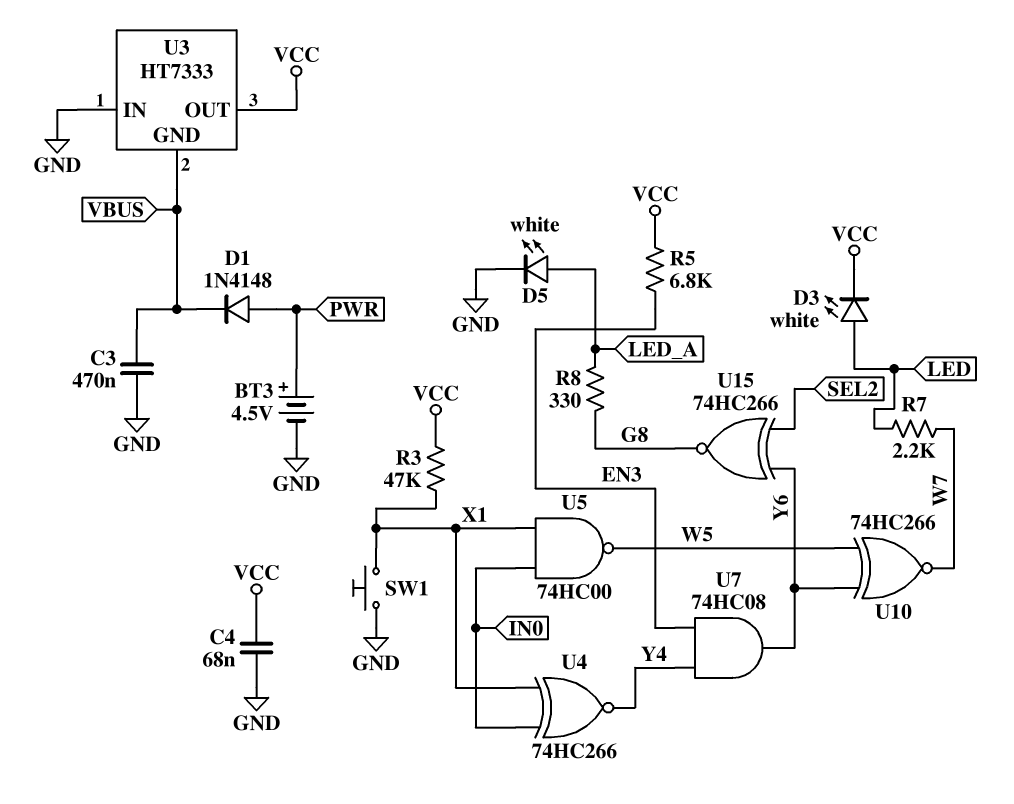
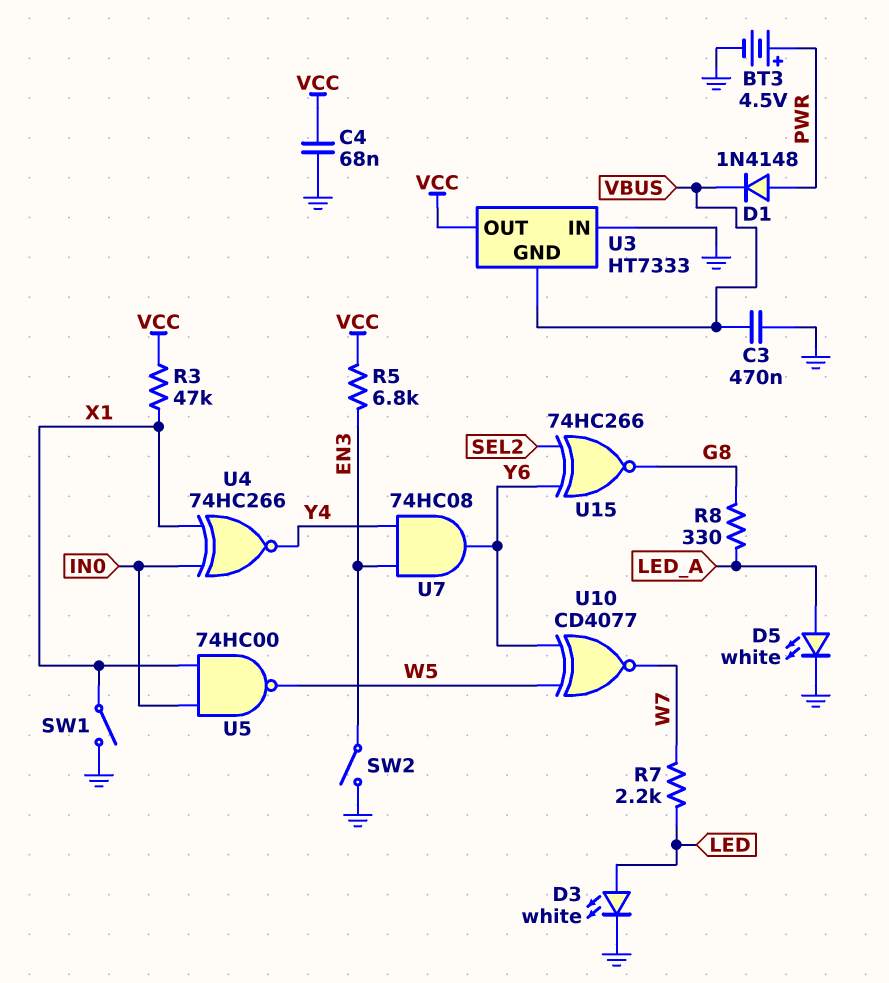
D3: LED white (A LED, K VCC) -> LED white (A LED, K GND)
SW1: button (GND, X1) -> switch (GND, X1)
SW2: none -> switch (EN3, GND)
U10: XNOR 74HC266 (in W5, in Y6, out W7) -> XNOR CD4077 (in W5, in Y6, out W7)

